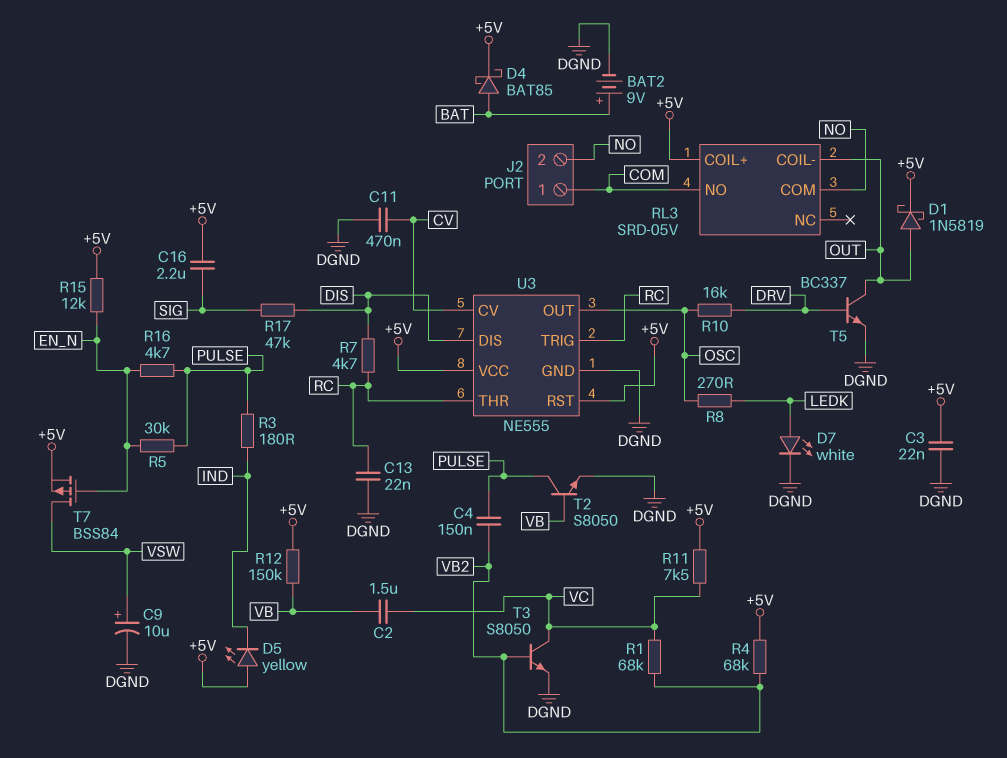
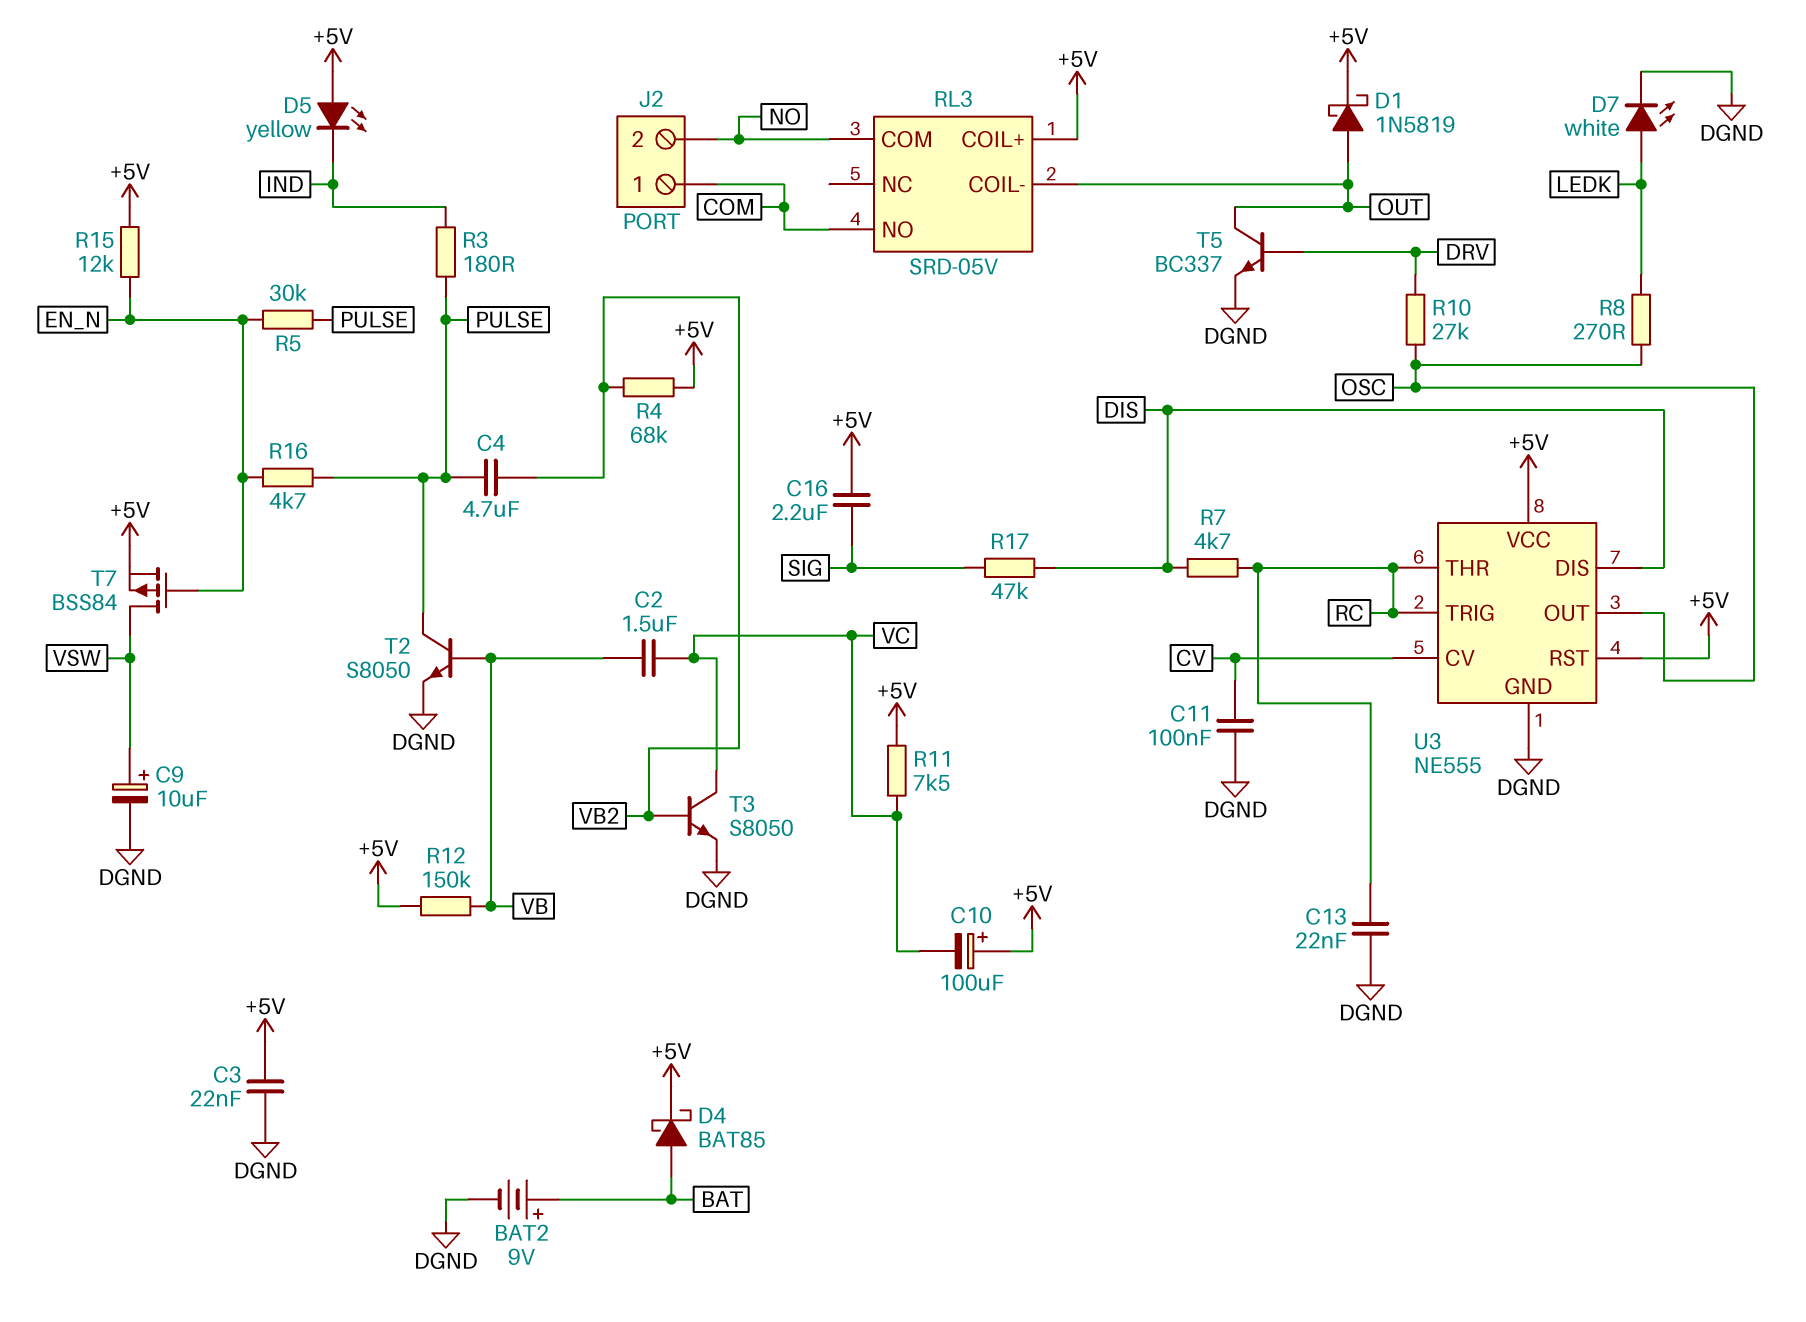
C4: 150nF (PULSE, VB2) -> 4.7uF (PULSE, VB2)
C10: none -> 100uF (plus +5V, minus VC)
C11: 470nF (CV, DGND) -> 100nF (CV, DGND)
R1: 68k (VB2, VC) -> none
R10: 16k (DRV, OSC) -> 27k (DRV, OSC)

